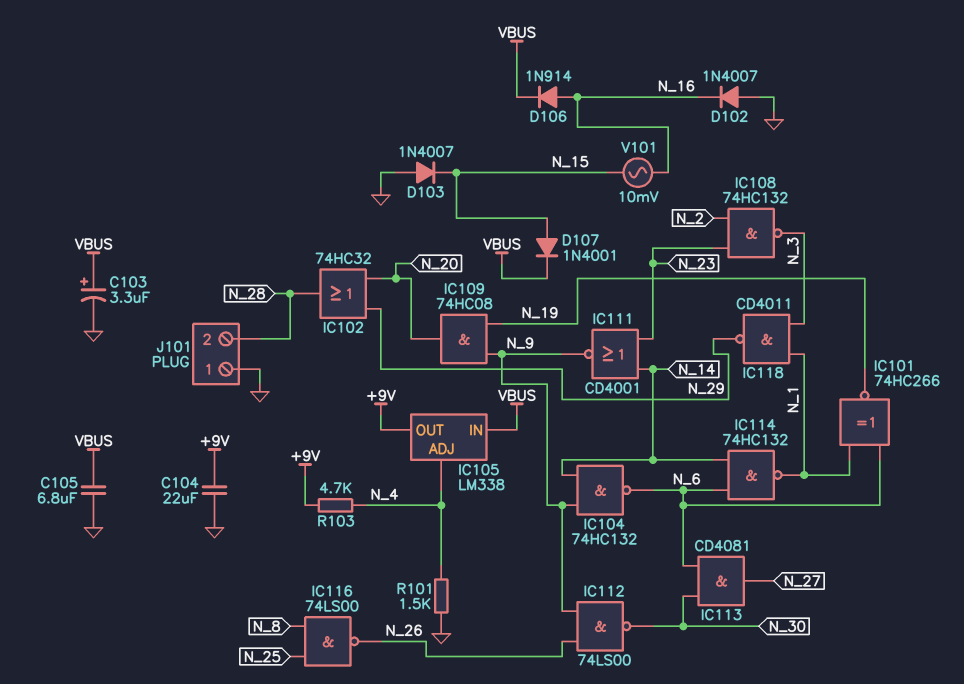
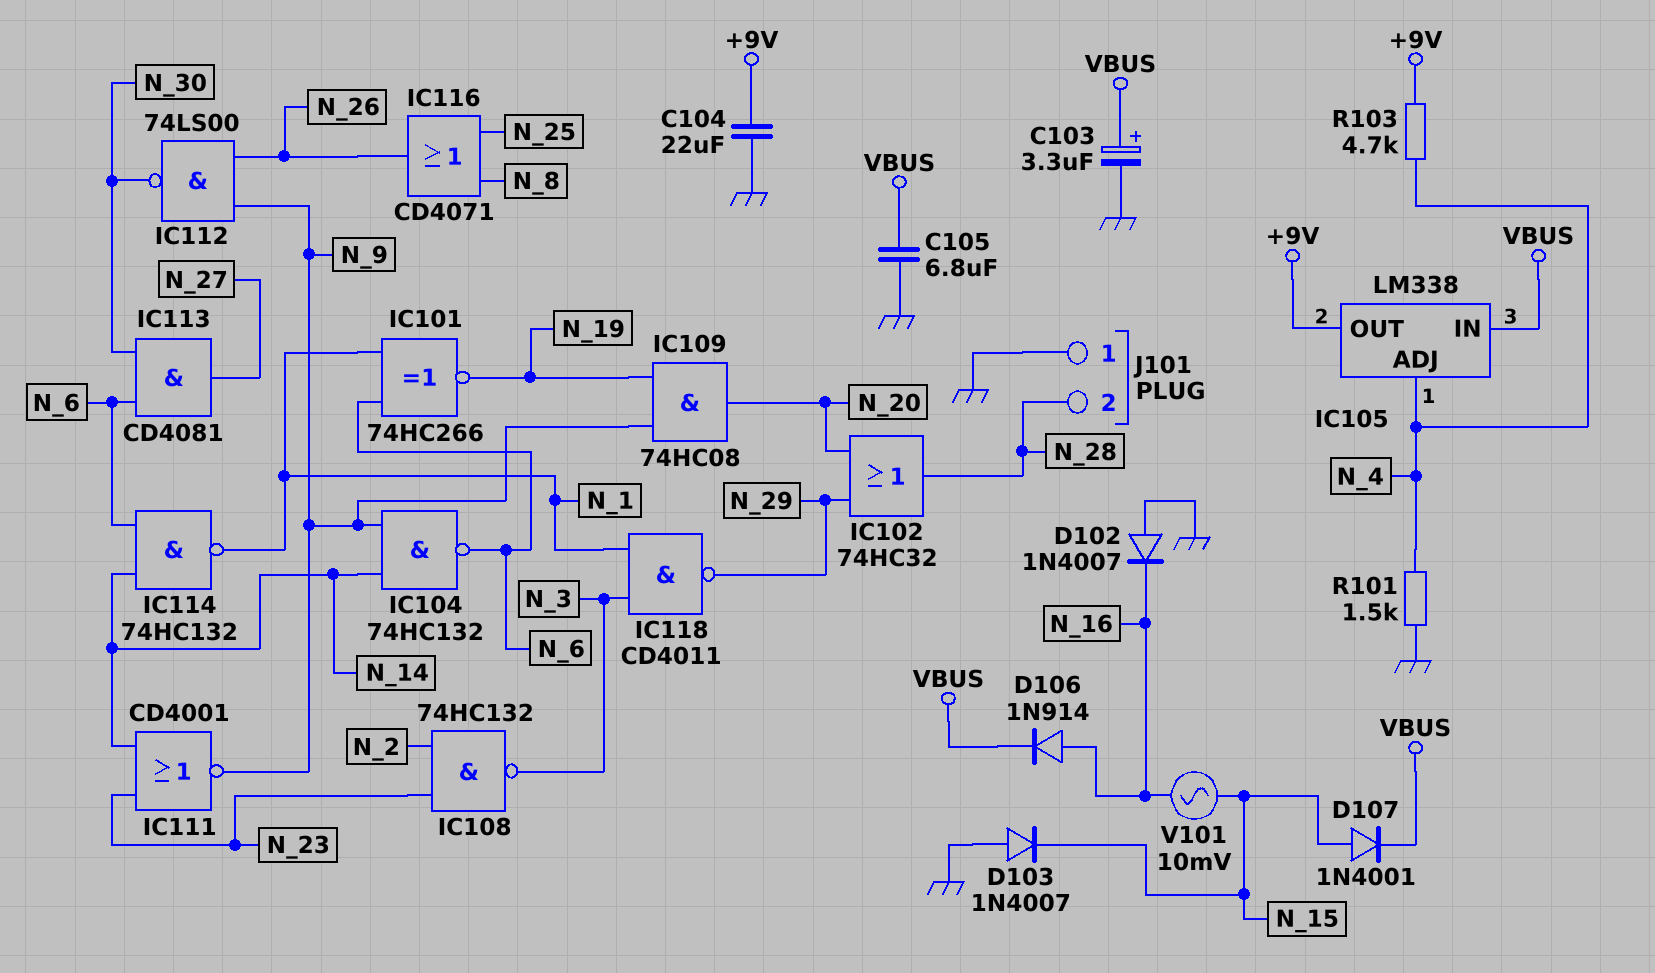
IC116: NAND 74LS00 (in N_8, in N_25, out N_26) -> OR CD4071 (in N_8, in N_25, out N_26)

